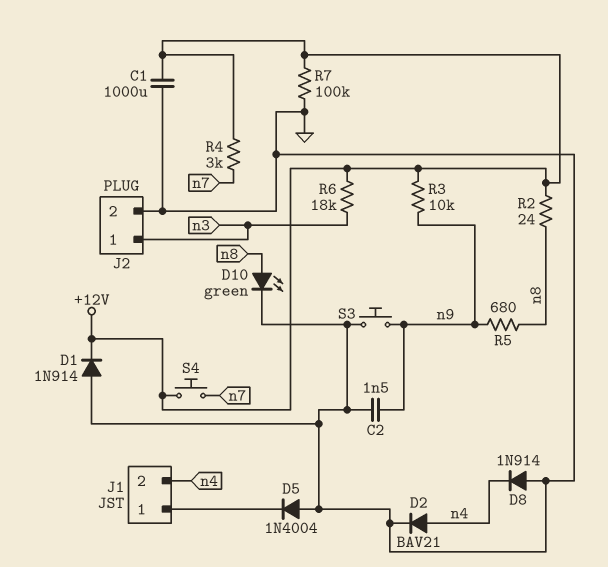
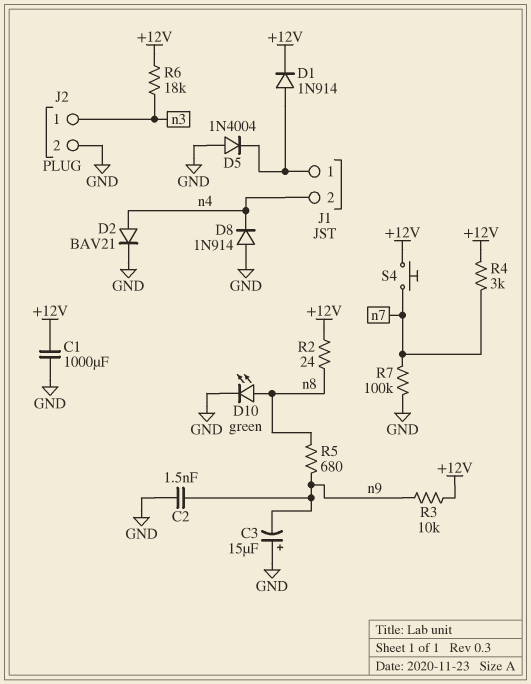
C3: none -> 15uF (plus GND, minus n9)
D1: diode 1N914 (A GND, K +12V) -> diode 1N914 (A J1/1, K +12V)
R7: 100k (+12V, GND) -> 100k (GND, n7)
S3: button (GND, n9) -> none

